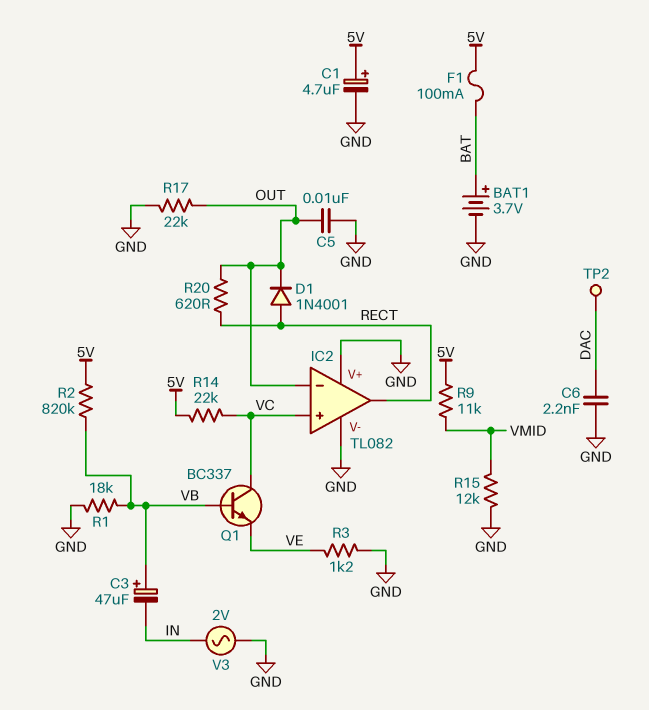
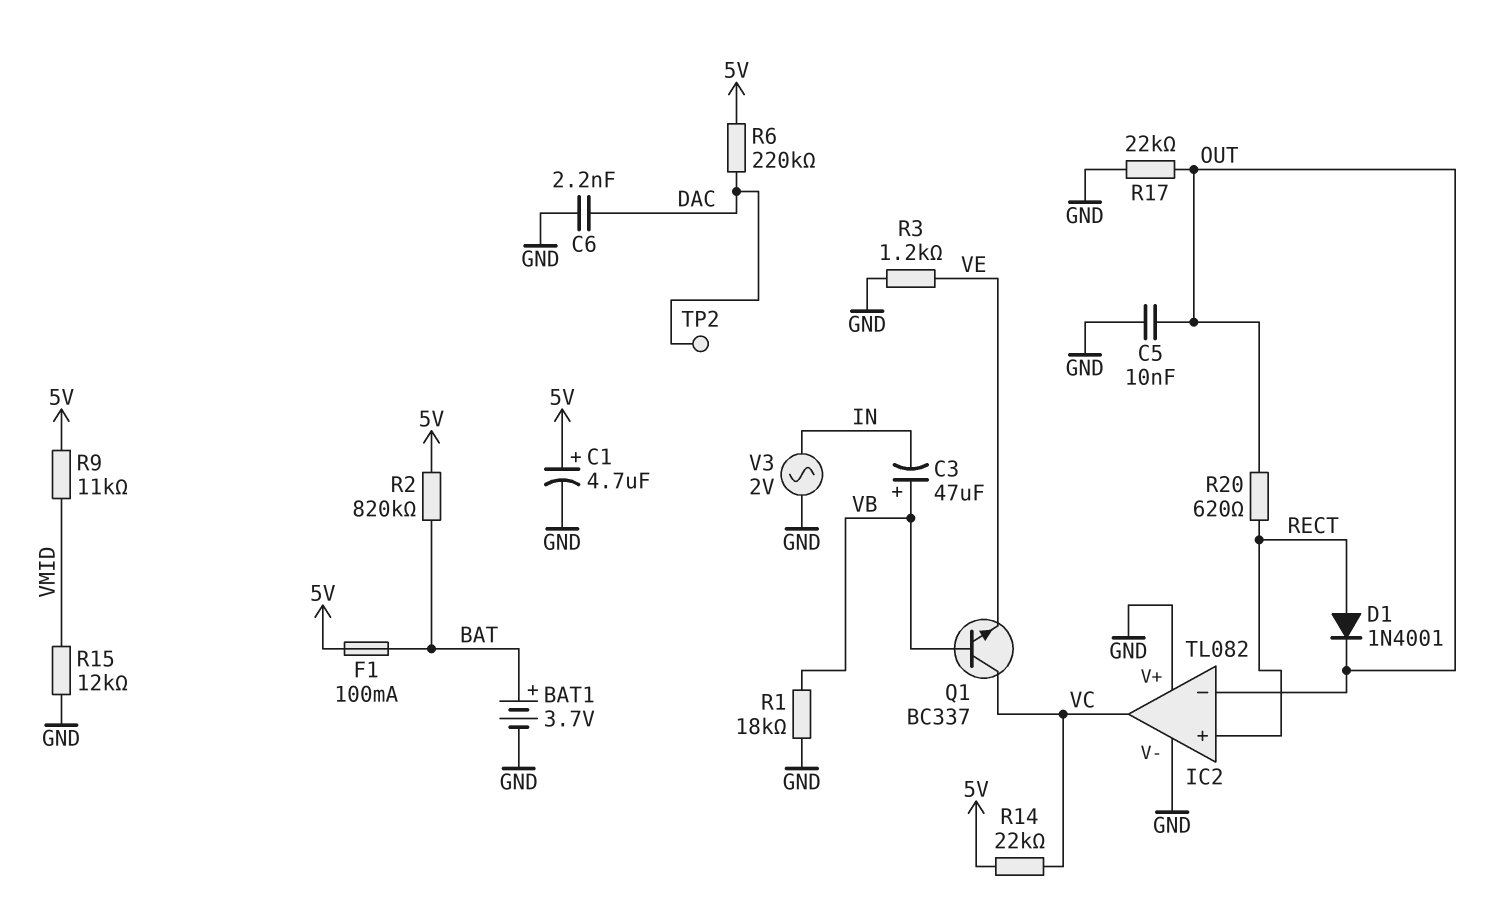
IC2 pin in+: VC -> RECT
IC2 pin out: RECT -> VC
R2: 820k (5V, VB) -> 820k (5V, BAT)
R6: none -> 220k (5V, DAC)

